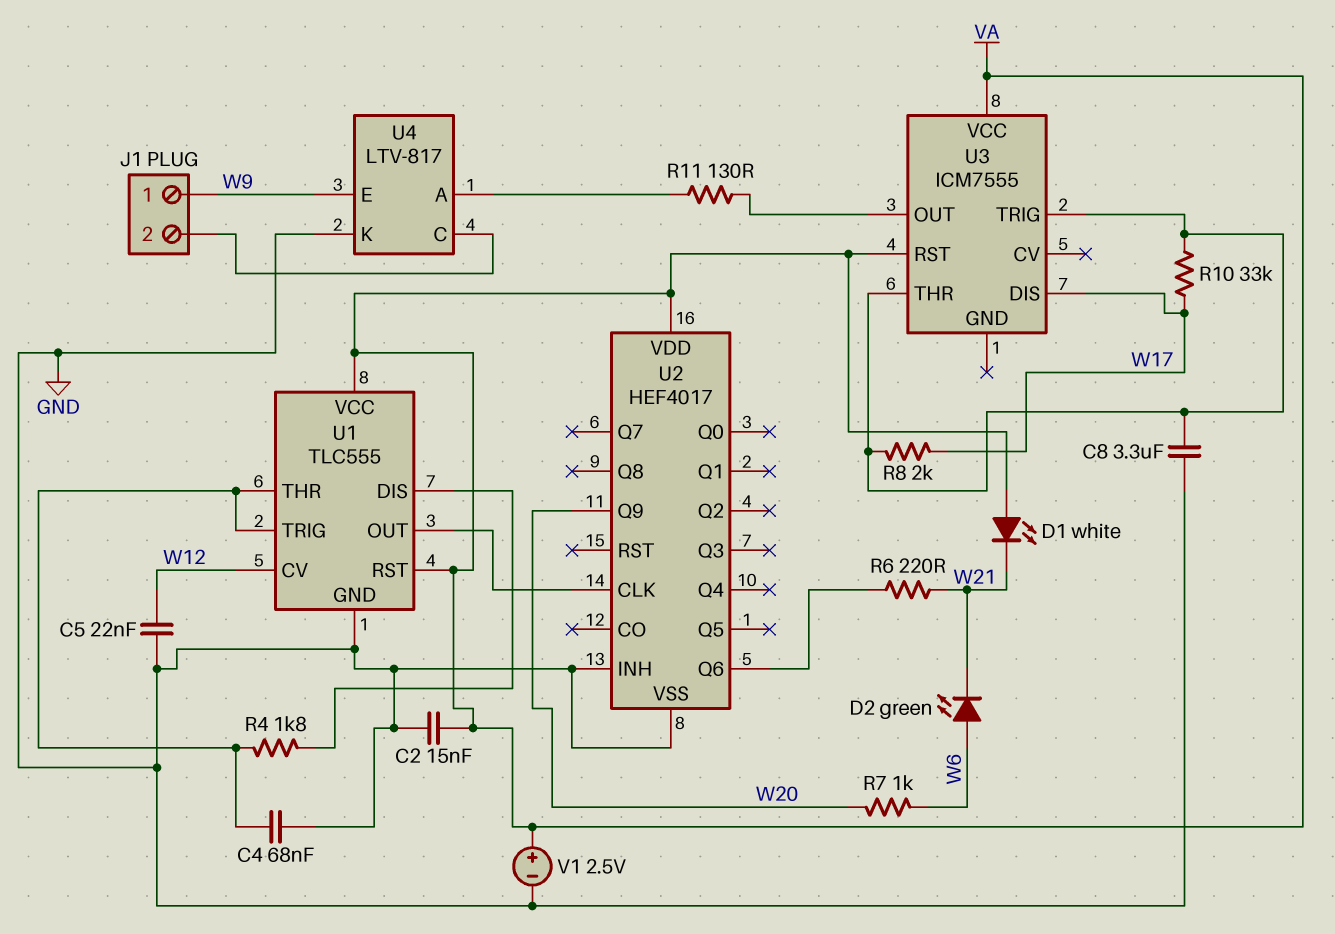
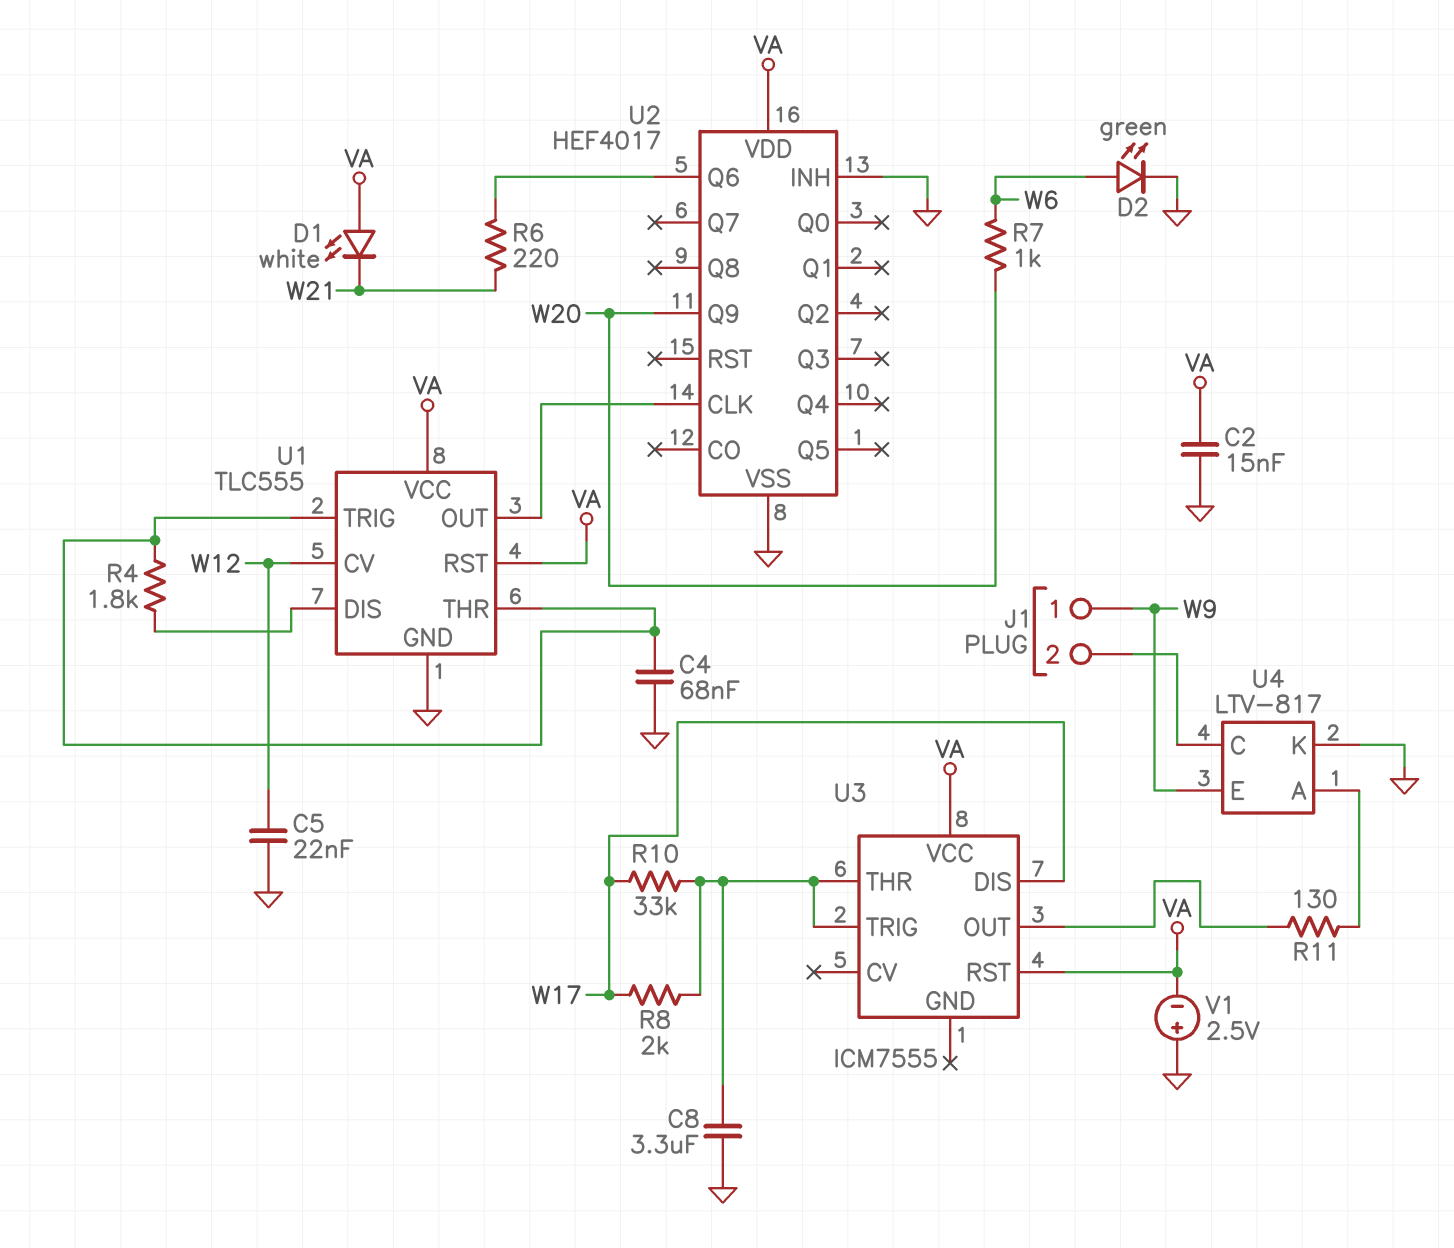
D2: LED green (A W6, K W21) -> LED green (A W6, K GND)
V1: 2.5V (plus VA, minus GND) -> 2.5V (plus GND, minus VA)

